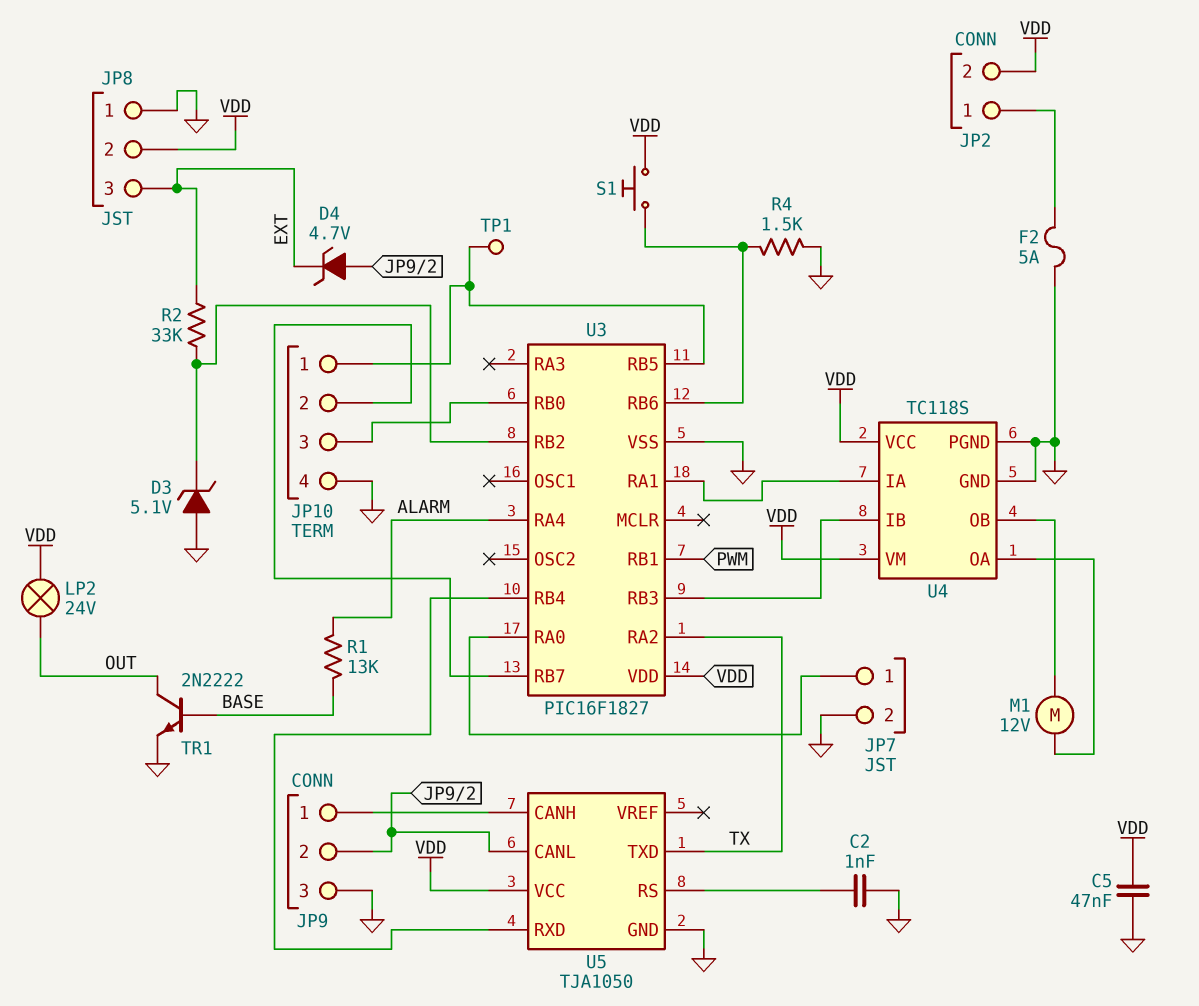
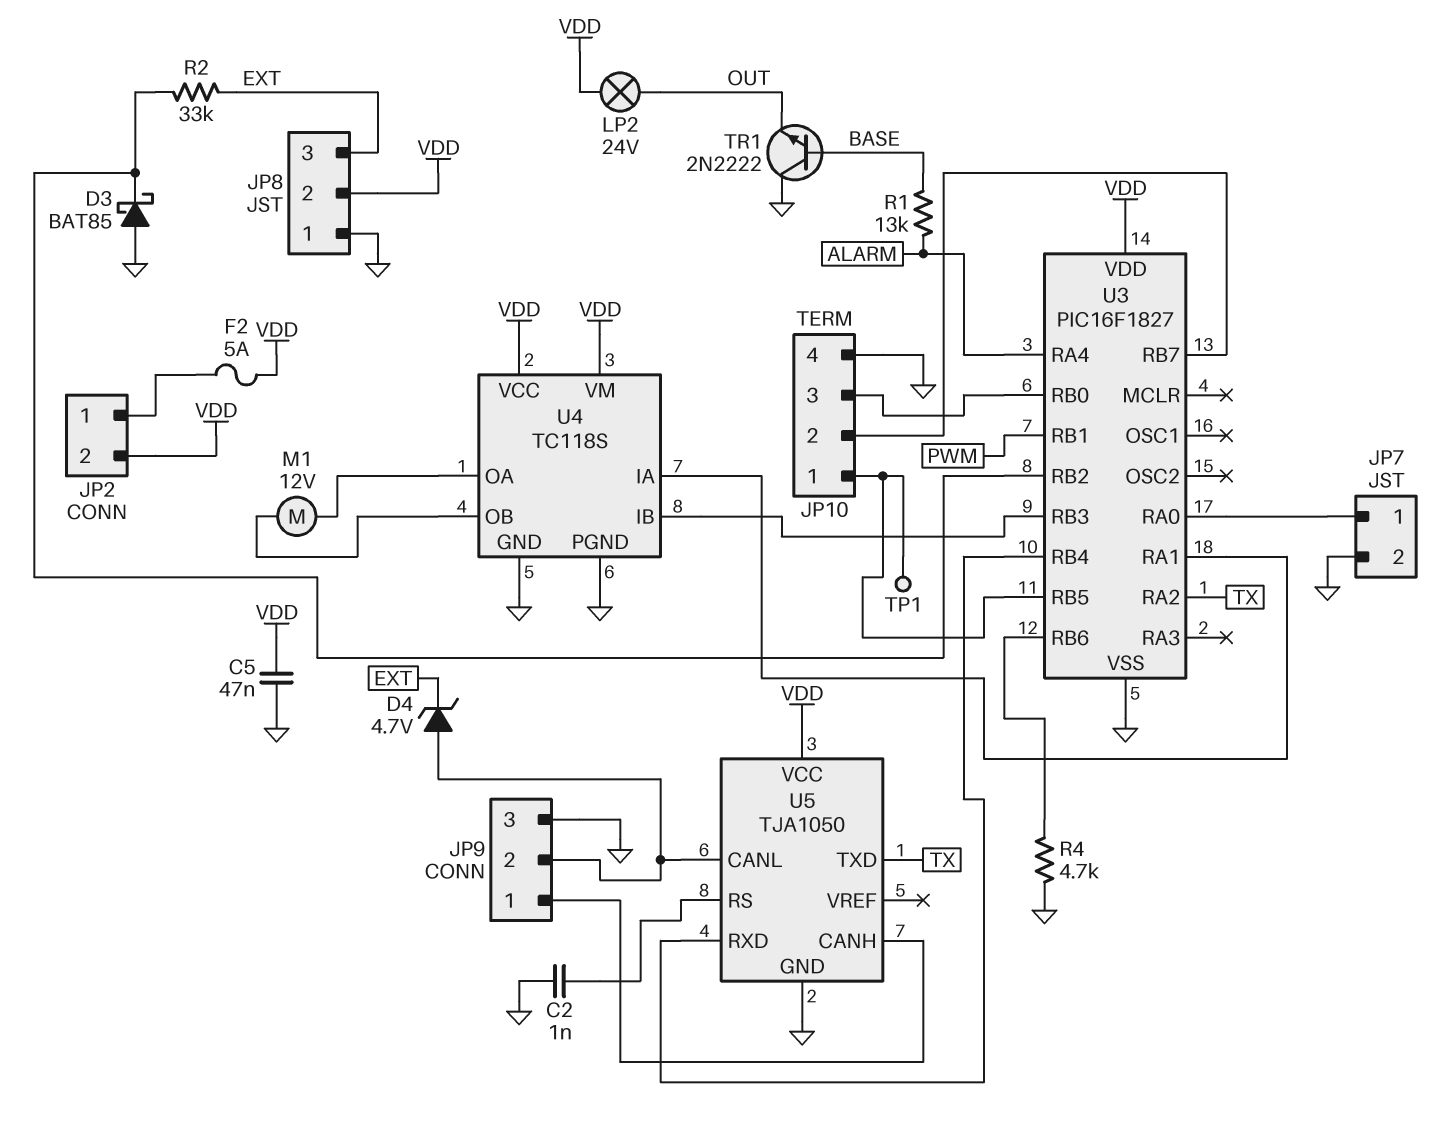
D3: zener 5.1V (A GND, K U3/RB2) -> schottky BAT85 (A GND, K U3/RB2)
F2: 5A (GND, JP2/1) -> 5A (JP2/1, VDD)
R4: 1.5k (GND, U3/RB6) -> 4.7k (GND, U3/RB6)
S1: button (U3/RB6, VDD) -> none
TR1: NPN 2N2222 (B BASE, C OUT, E GND) -> NPN 2N2222 (B BASE, C GND, E OUT)

